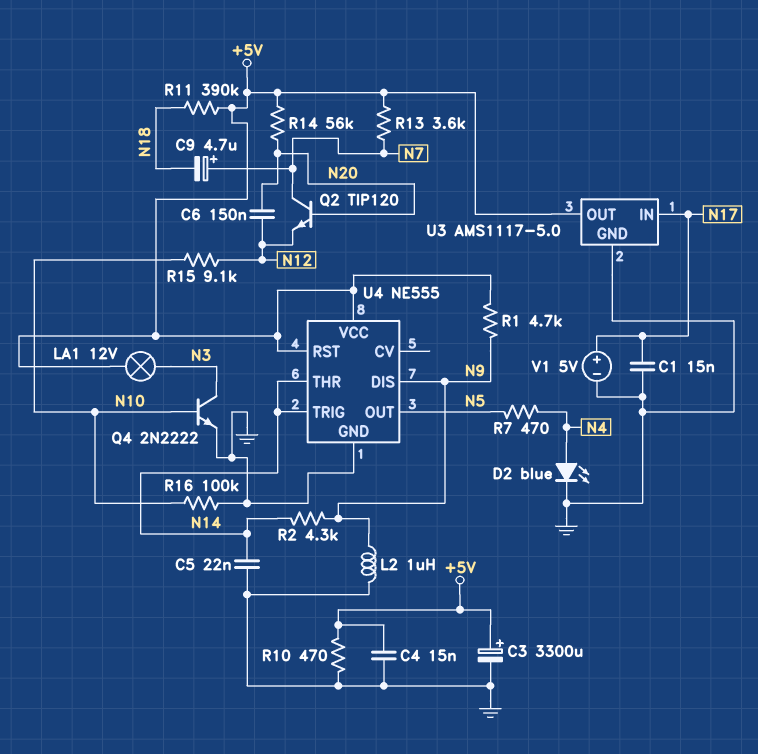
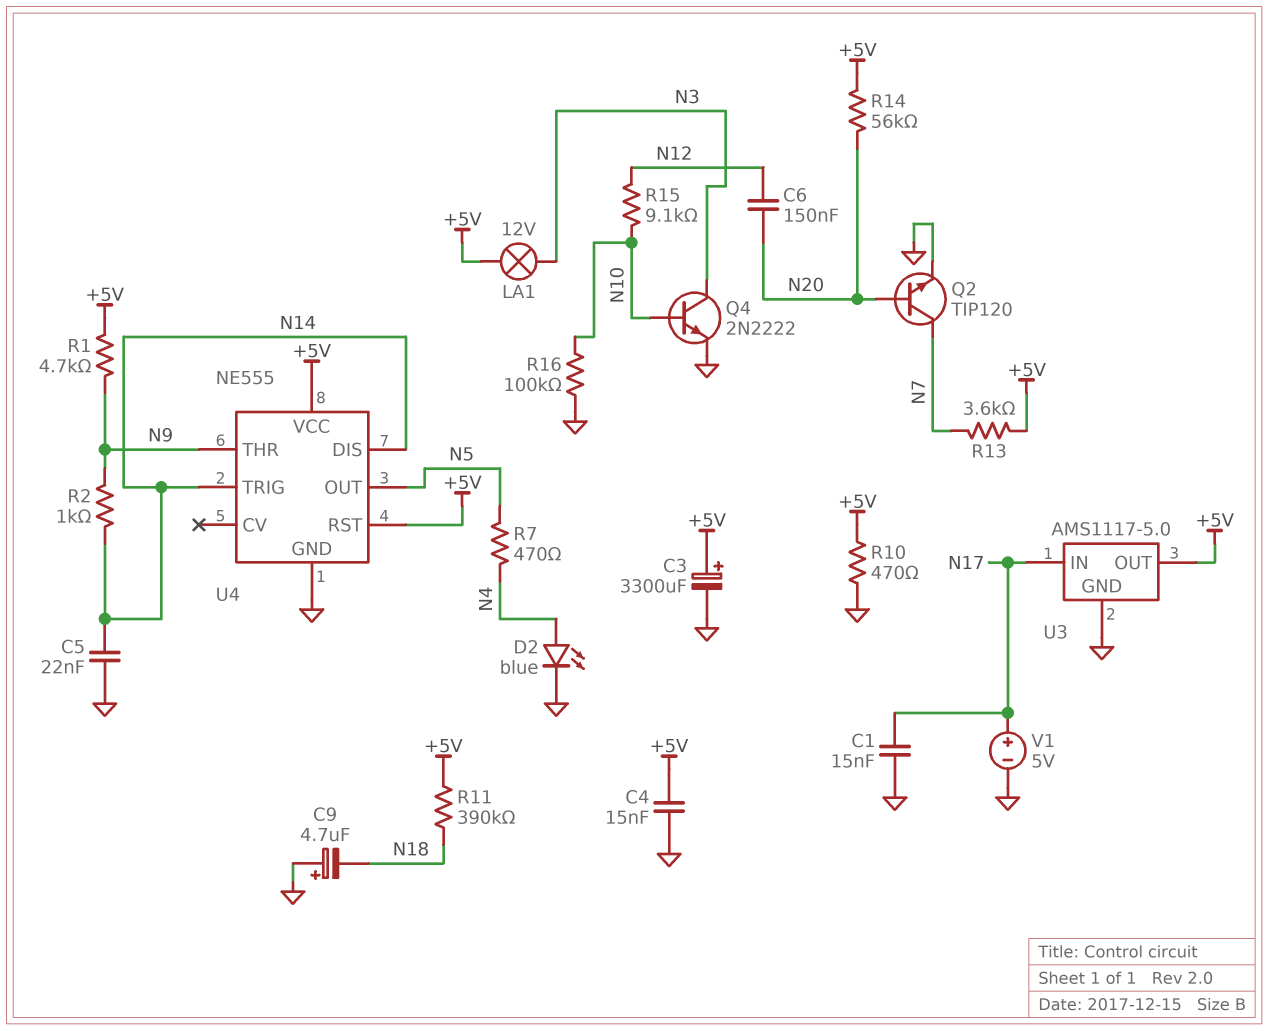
C9: 4.7uF (plus N7, minus N18) -> 4.7uF (plus GND, minus N18)
L2: 1uH (GND, N9) -> none
Q2: NPN TIP120 (B N20, C N7, E N12) -> NPN TIP120 (B N20, C N7, E GND)
R2: 4.3k (N9, N14) -> 1k (N9, N14)
U4 pin DIS: N9 -> N14
U4 pin THR: N14 -> N9

